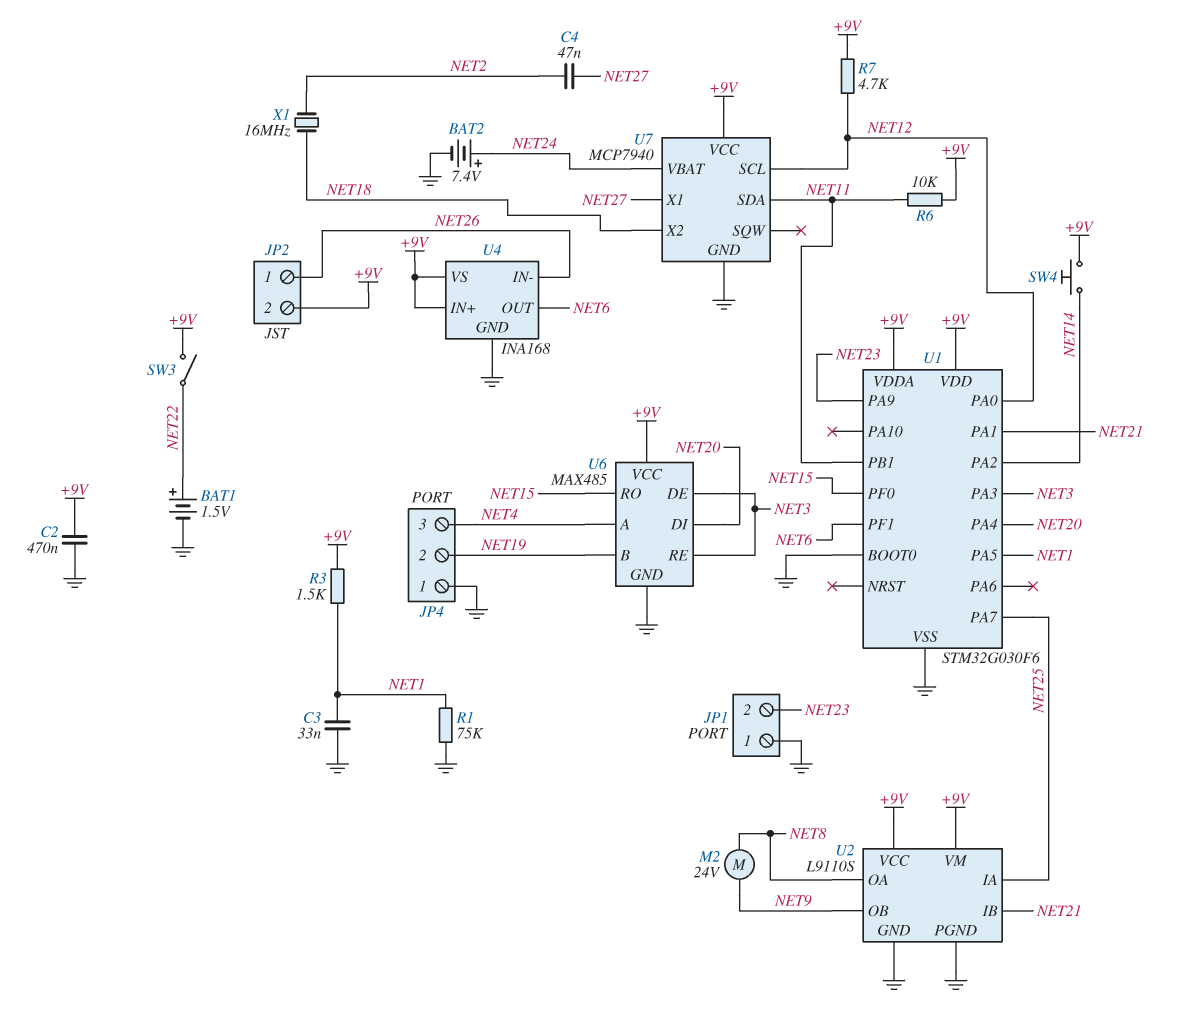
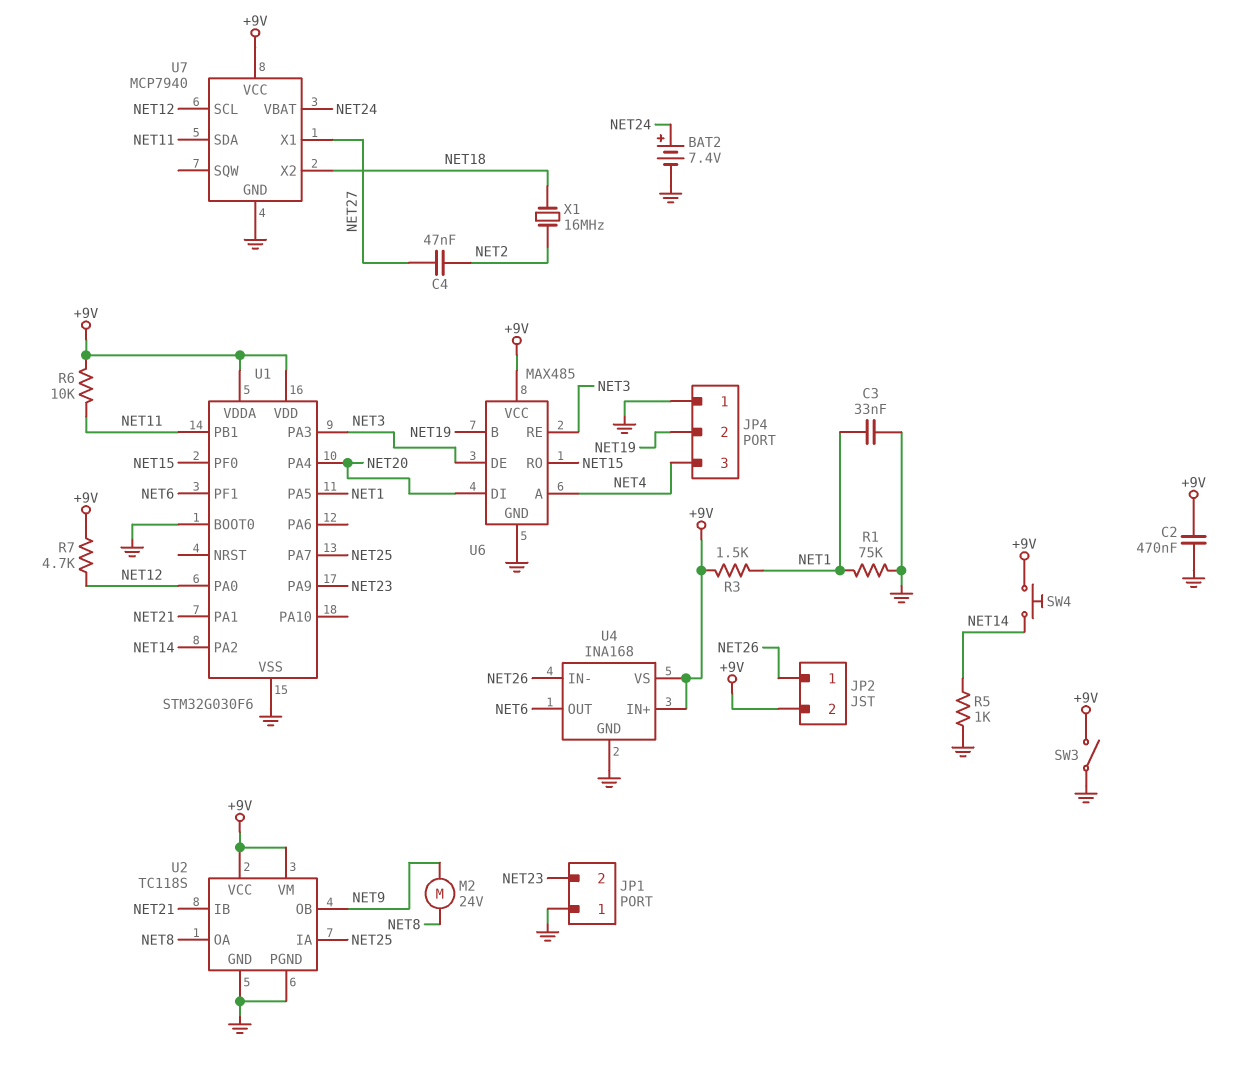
BAT1: 1.5V (plus NET22, minus GND) -> none
R5: none -> 1k (GND, NET14)
SW3: switch (+9V, NET22) -> switch (+9V, GND)
U2: L9110S -> TC118S

